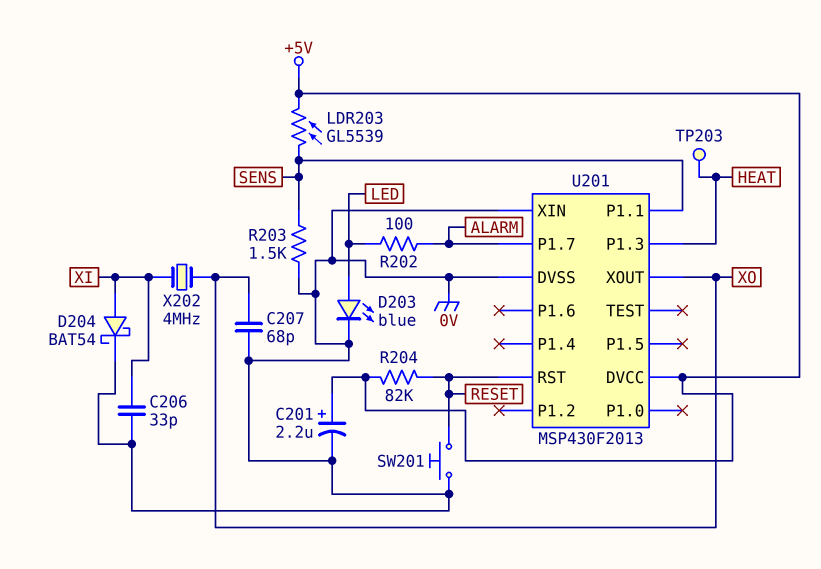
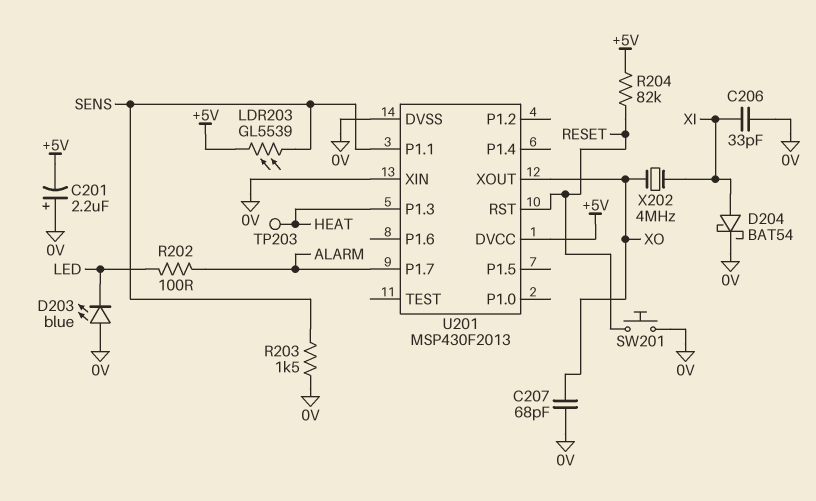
C201: 2.2uF (plus +5V, minus 0V) -> 2.2uF (plus 0V, minus +5V)
D203: LED blue (A LED, K 0V) -> LED blue (A 0V, K LED)

